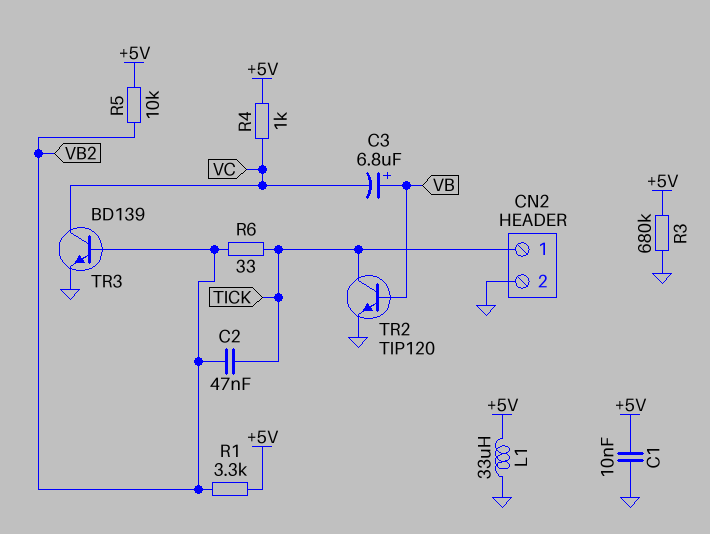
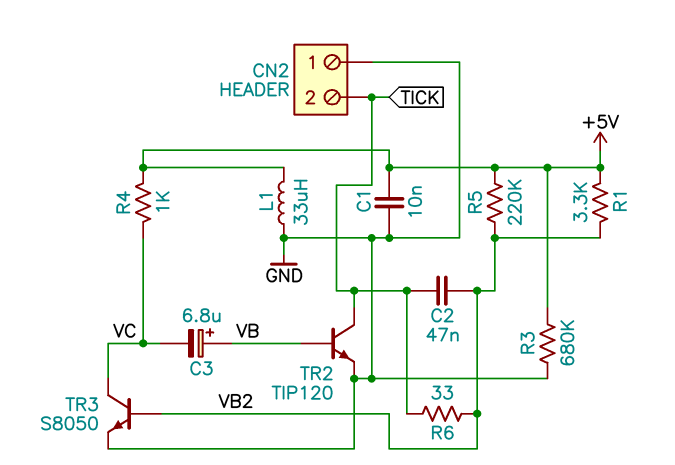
CN2 pin 1: TICK -> GND
CN2 pin 2: GND -> TICK
R5: 10k (+5V, VB2) -> 220k (+5V, VB2)
TR3: NPN BD139 (B VB2, C VC, E GND) -> NPN S8050 (B VB2, C VC, E GND)

